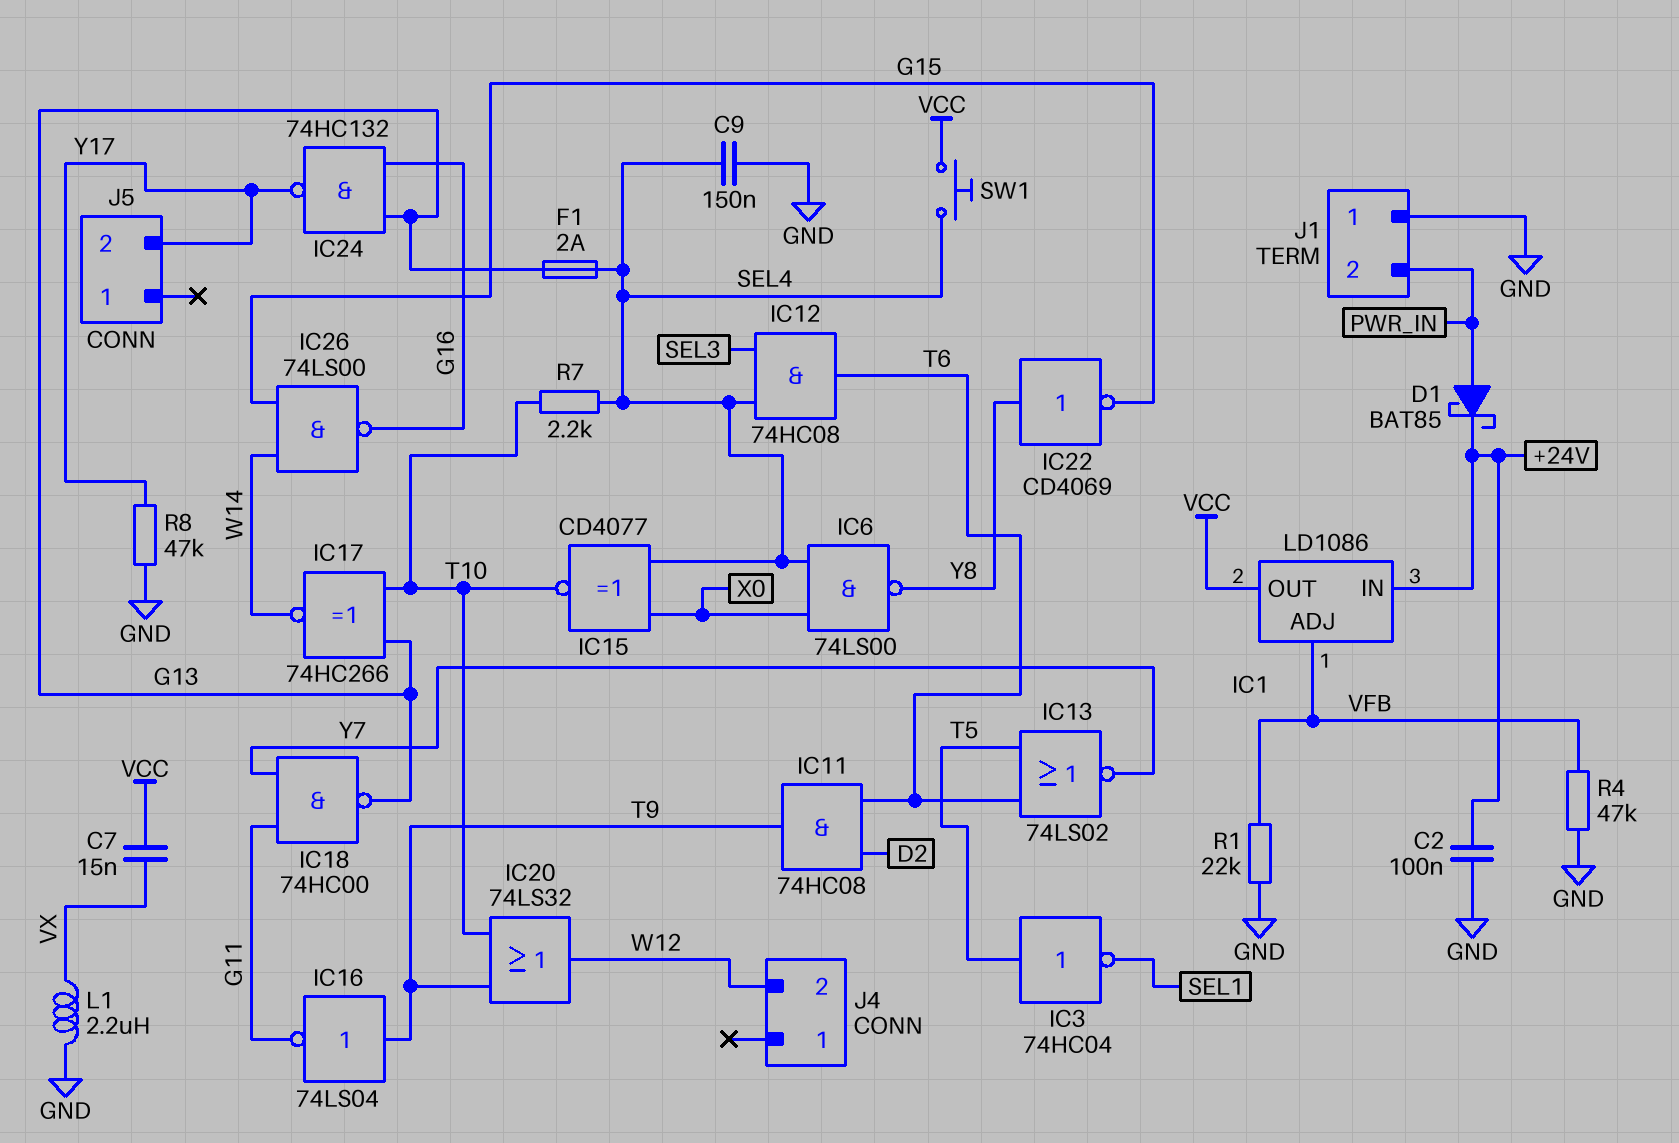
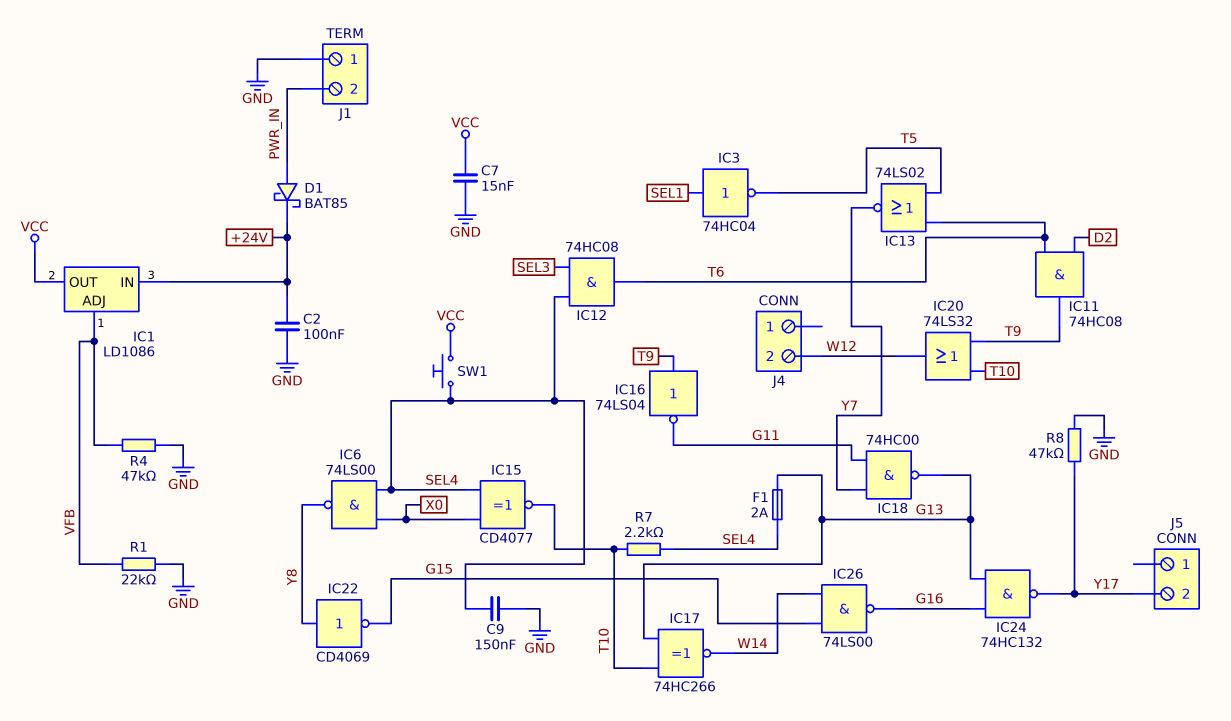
C7: 15nF (VCC, VX) -> 15nF (GND, VCC)
IC3: NOT 74HC04 (in T5, out SEL1) -> NOT 74HC04 (in SEL1, out T5)
L1: 2.2uH (GND, VX) -> none

